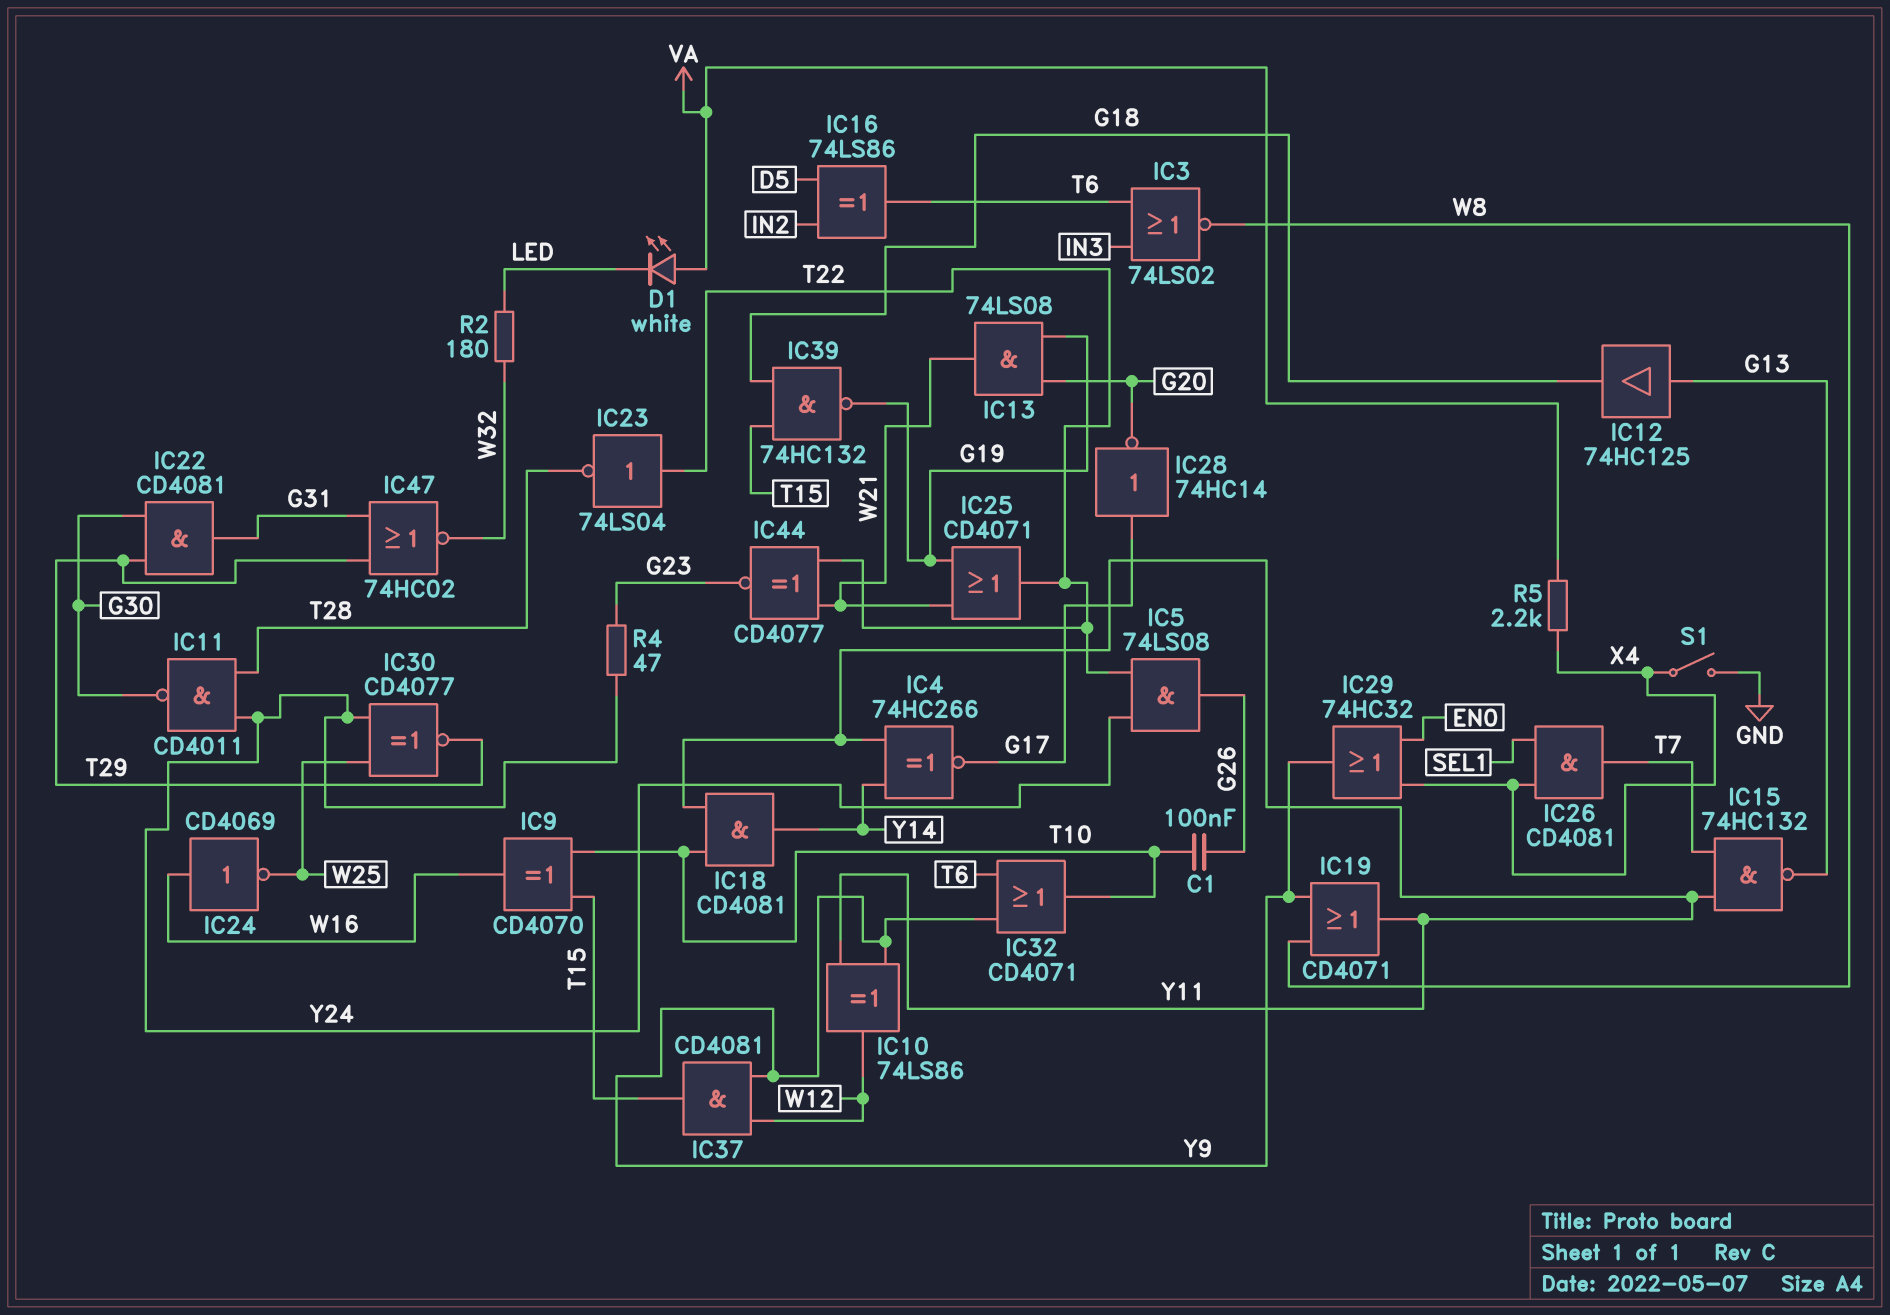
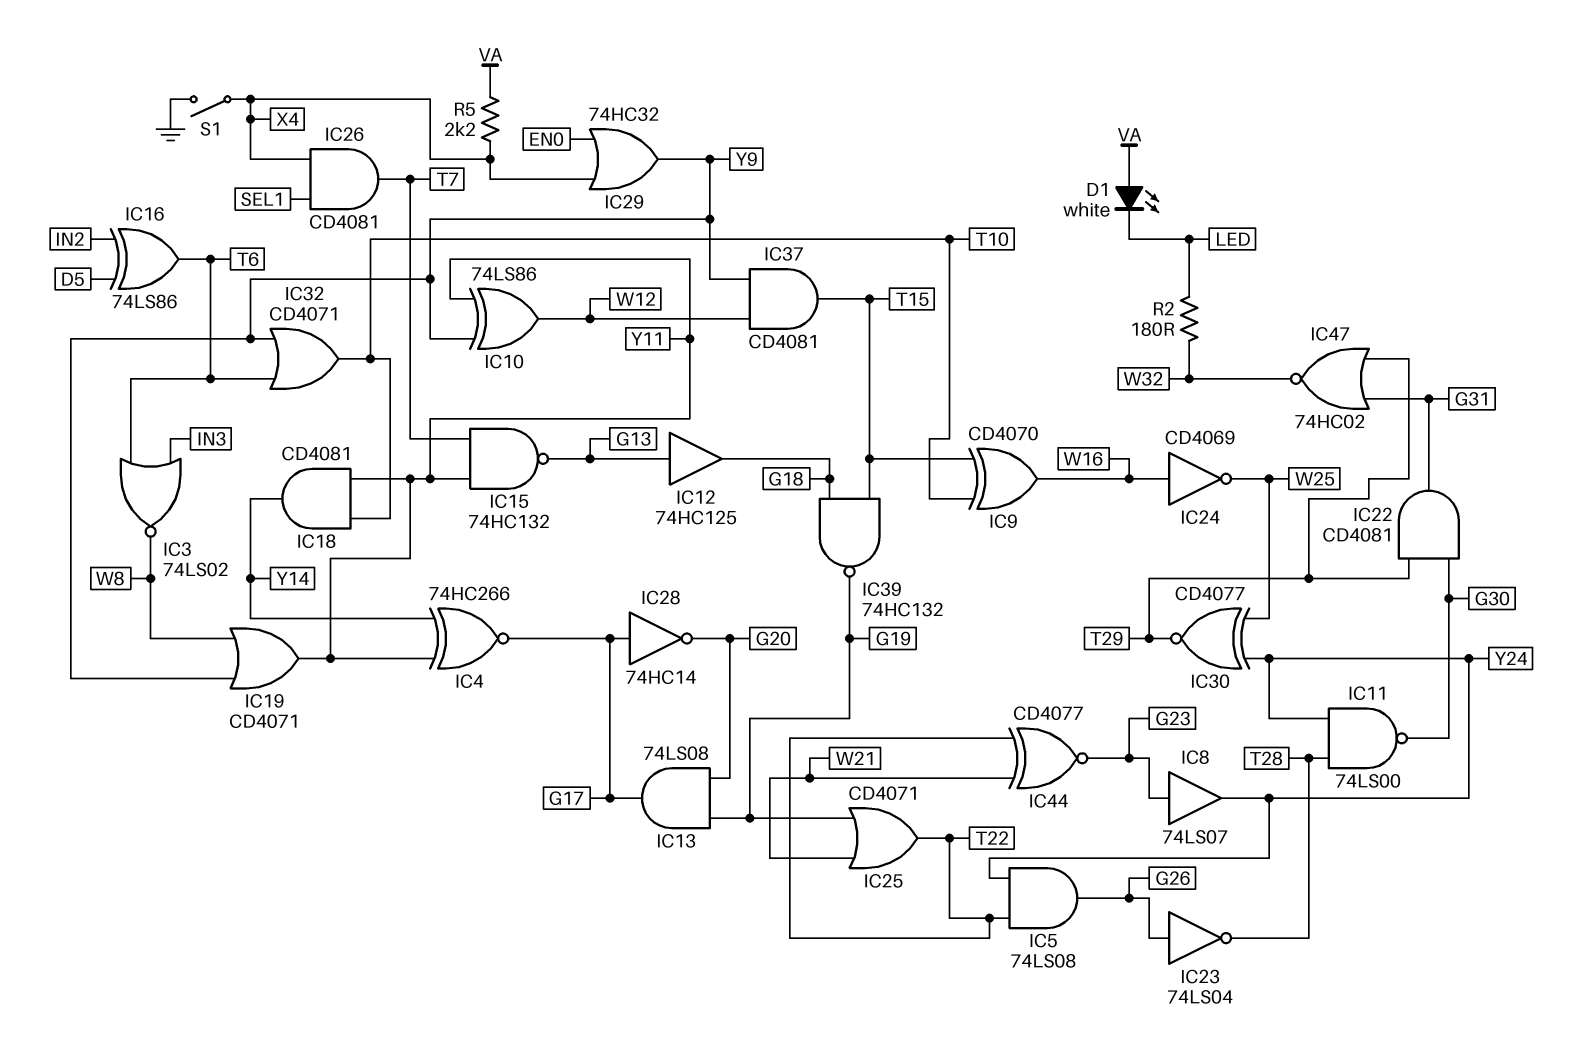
C1: 100nF (G26, T10) -> none
IC8: none -> buffer 74LS07 (in G23, out Y24)
IC11: NAND CD4011 (in T28, in Y24, out G30) -> NAND 74LS00 (in T28, in Y24, out G30)
IC13: AND 74LS08 (in G19, in G20, out W21) -> AND 74LS08 (in G19, in G20, out G17)
IC23: NOT 74LS04 (in T22, out T28) -> NOT 74LS04 (in G26, out T28)
R4: 47 (G23, Y24) -> none

